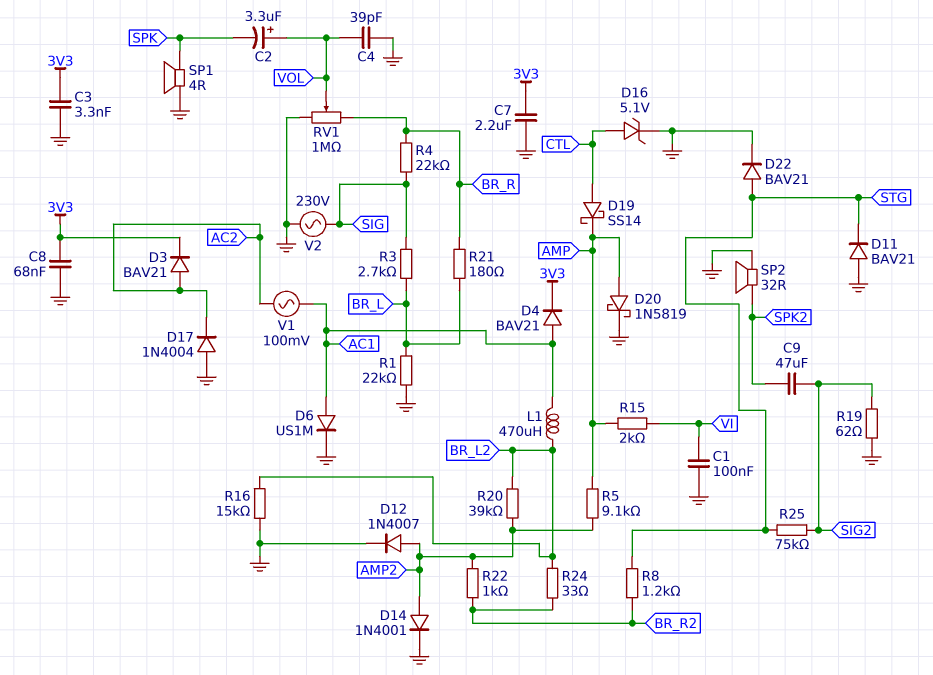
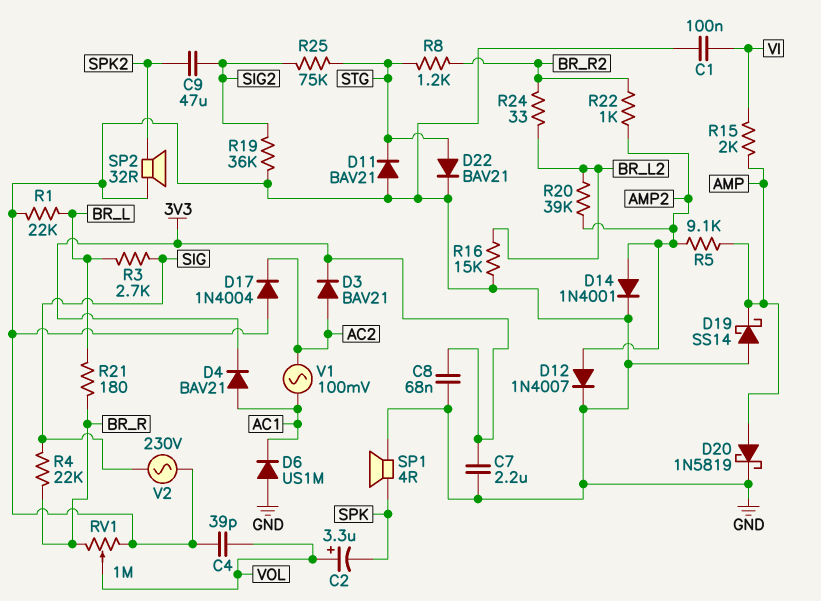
C3: 3.3nF (3V3, GND) -> none
D6: diode US1M (A AC1, K GND) -> diode US1M (A GND, K AC1)
D16: zener 5.1V (A CTL, K GND) -> none
D19: schottky SS14 (A CTL, K AMP) -> schottky SS14 (A GND, K AMP)
L1: 470uH (AC1, BR_L2) -> none
R19: 62 (GND, SIG2) -> 36k (GND, SIG2)

